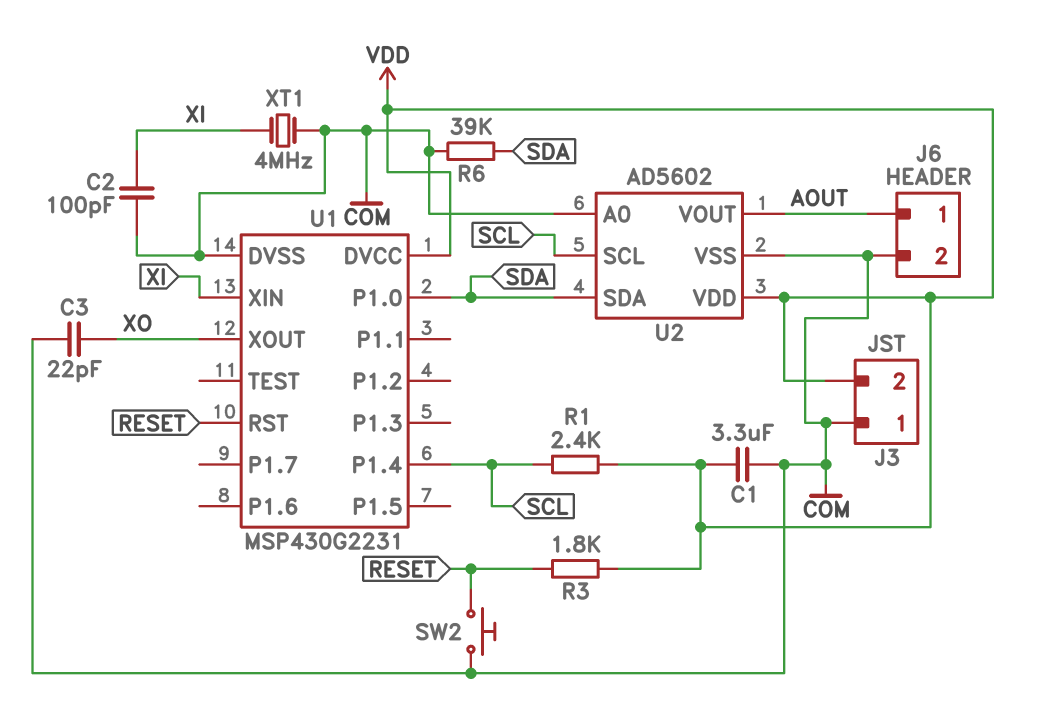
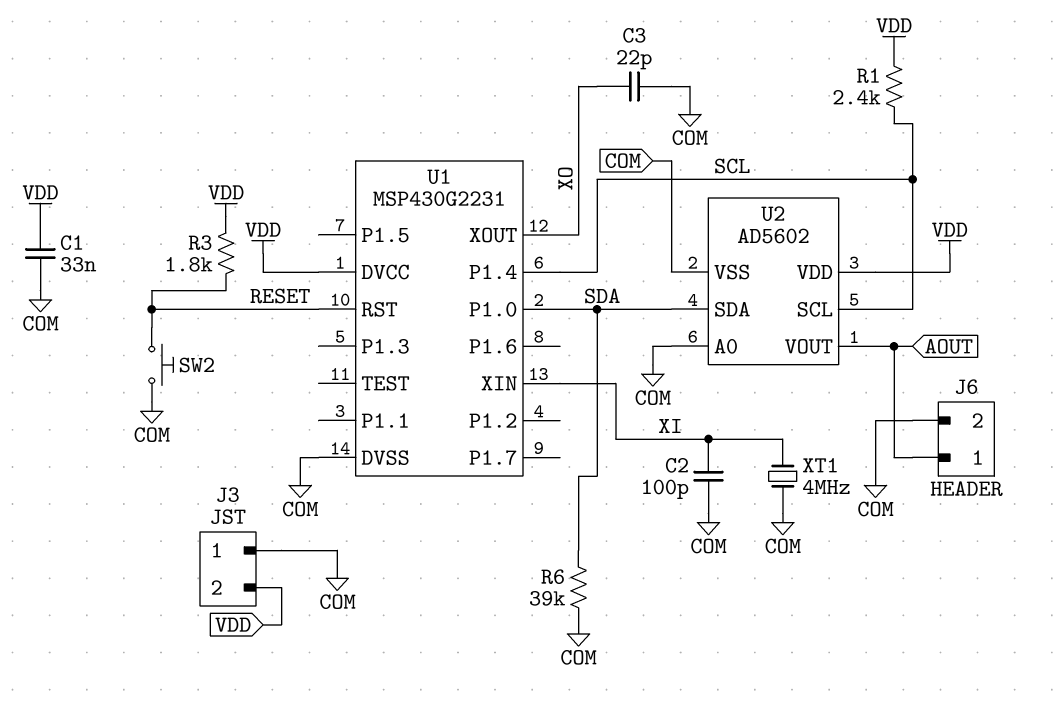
C1: 3.3uF (COM, VDD) -> 33nF (COM, VDD)

